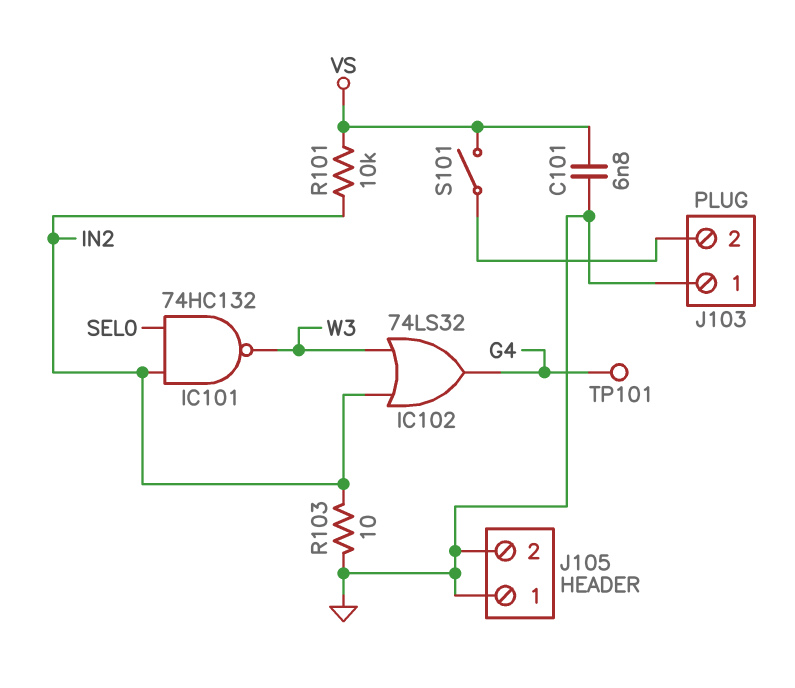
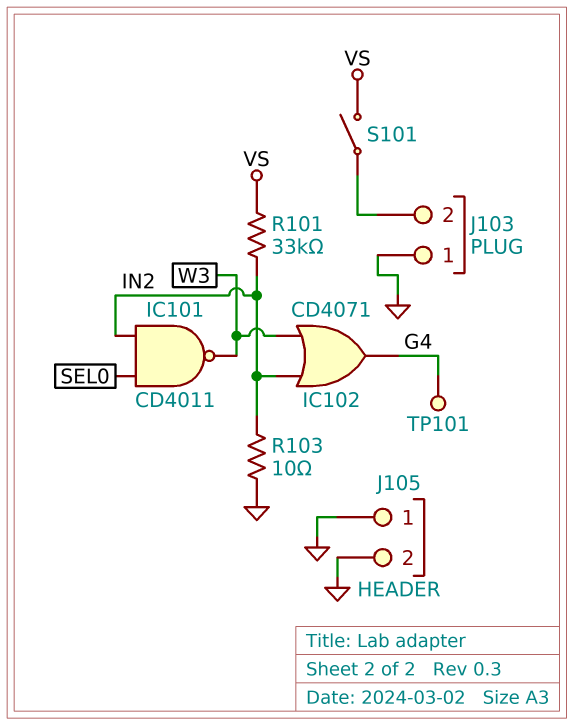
C101: 6.8nF (GND, VS) -> none
IC101: NAND 74HC132 (in IN2, in SEL0, out W3) -> NAND CD4011 (in IN2, in SEL0, out W3)
IC102: OR 74LS32 (in IN2, in W3, out G4) -> OR CD4071 (in IN2, in W3, out G4)
R101: 10k (IN2, VS) -> 33k (IN2, VS)

